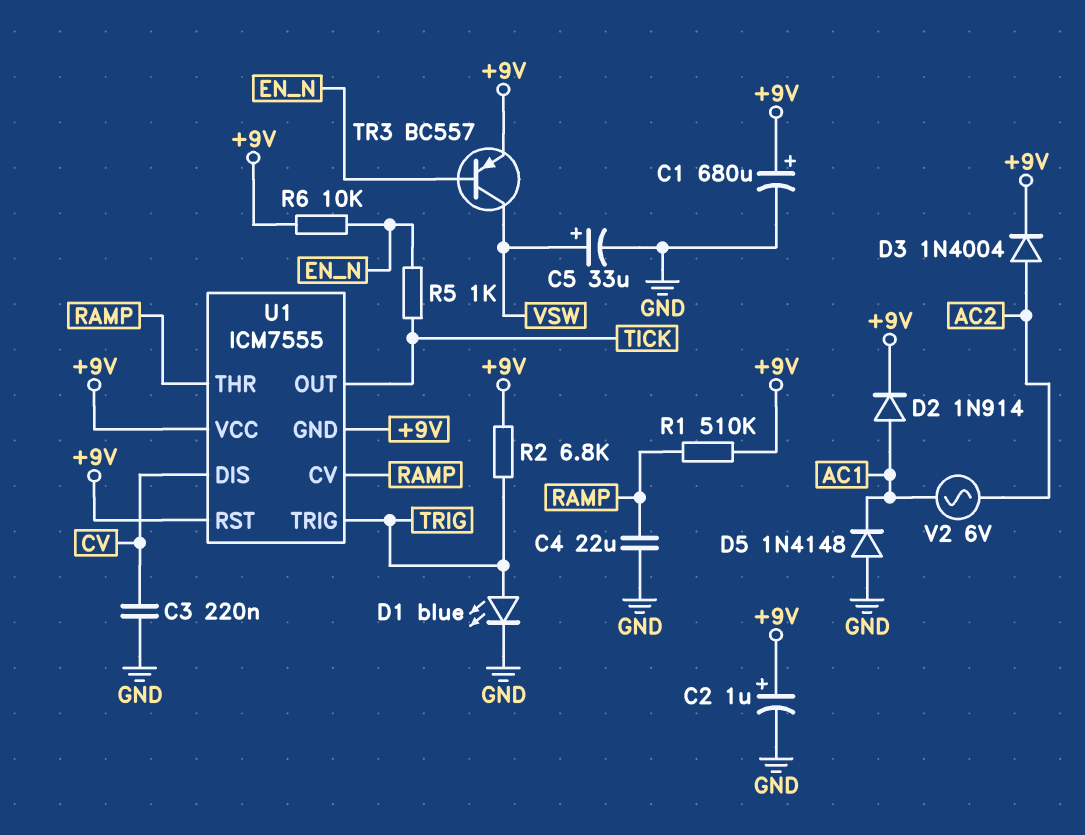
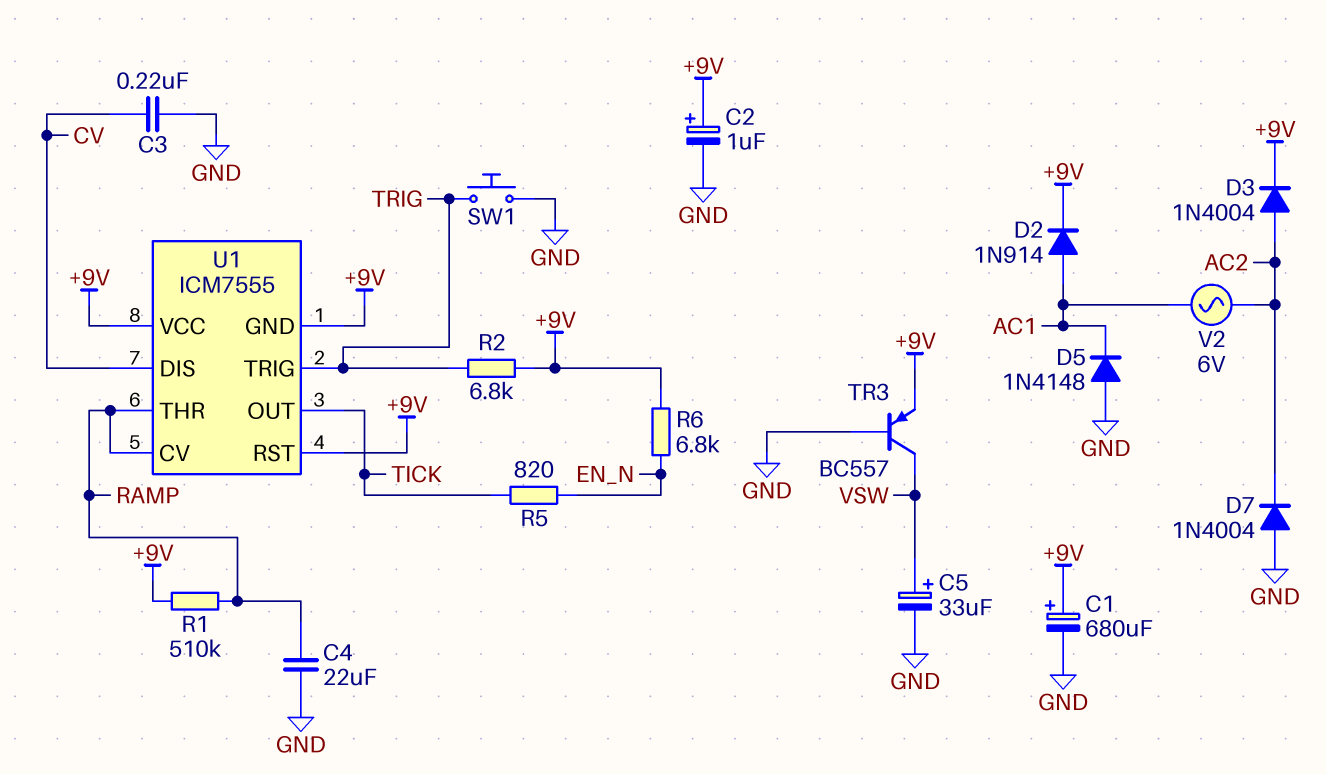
D1: LED blue (A TRIG, K GND) -> none
D7: none -> diode 1N4004 (A GND, K AC2)
R5: 1k (EN_N, TICK) -> 820 (EN_N, TICK)
R6: 10k (+9V, EN_N) -> 6.8k (+9V, EN_N)
SW1: none -> button (GND, TRIG)
TR3: PNP BC557 (B EN_N, C VSW, E +9V) -> PNP BC557 (B GND, C VSW, E +9V)

